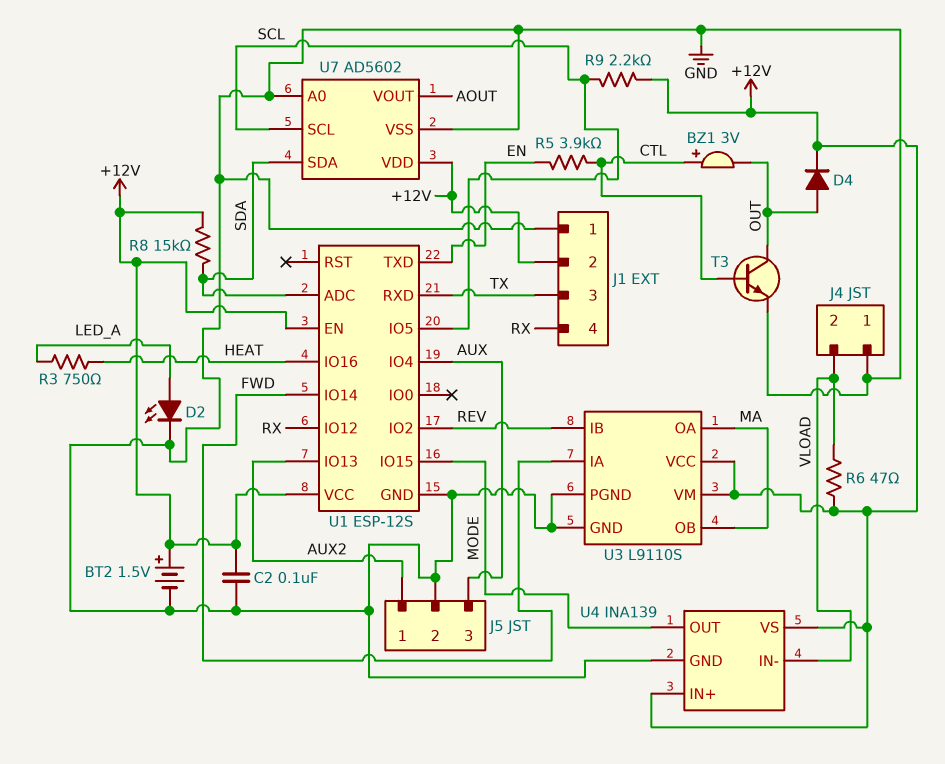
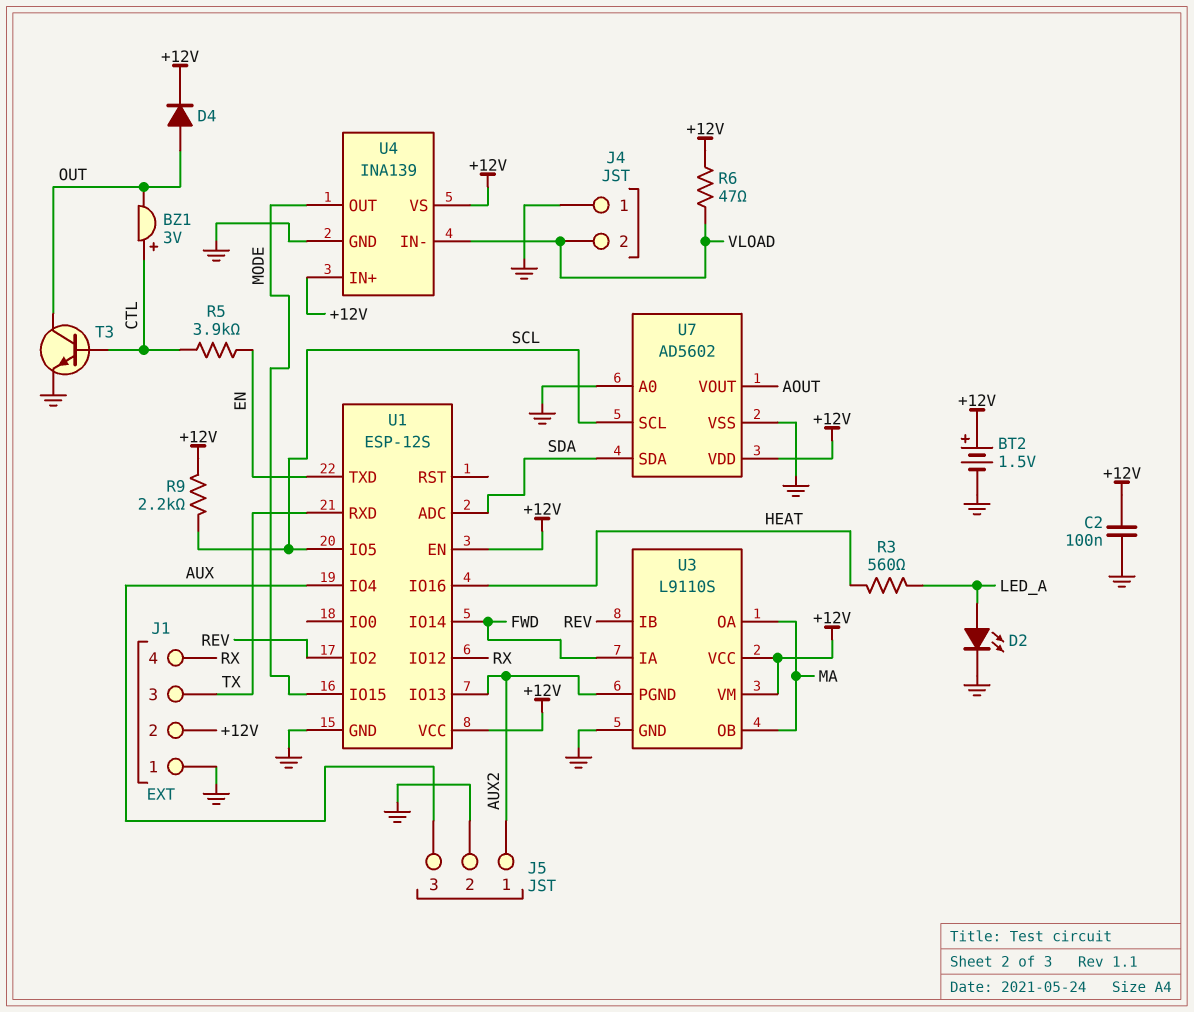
R3: 750 (HEAT, LED_A) -> 560 (HEAT, LED_A)
R8: 15k (+12V, SDA) -> none
U3 pin PGND: GND -> AUX2

